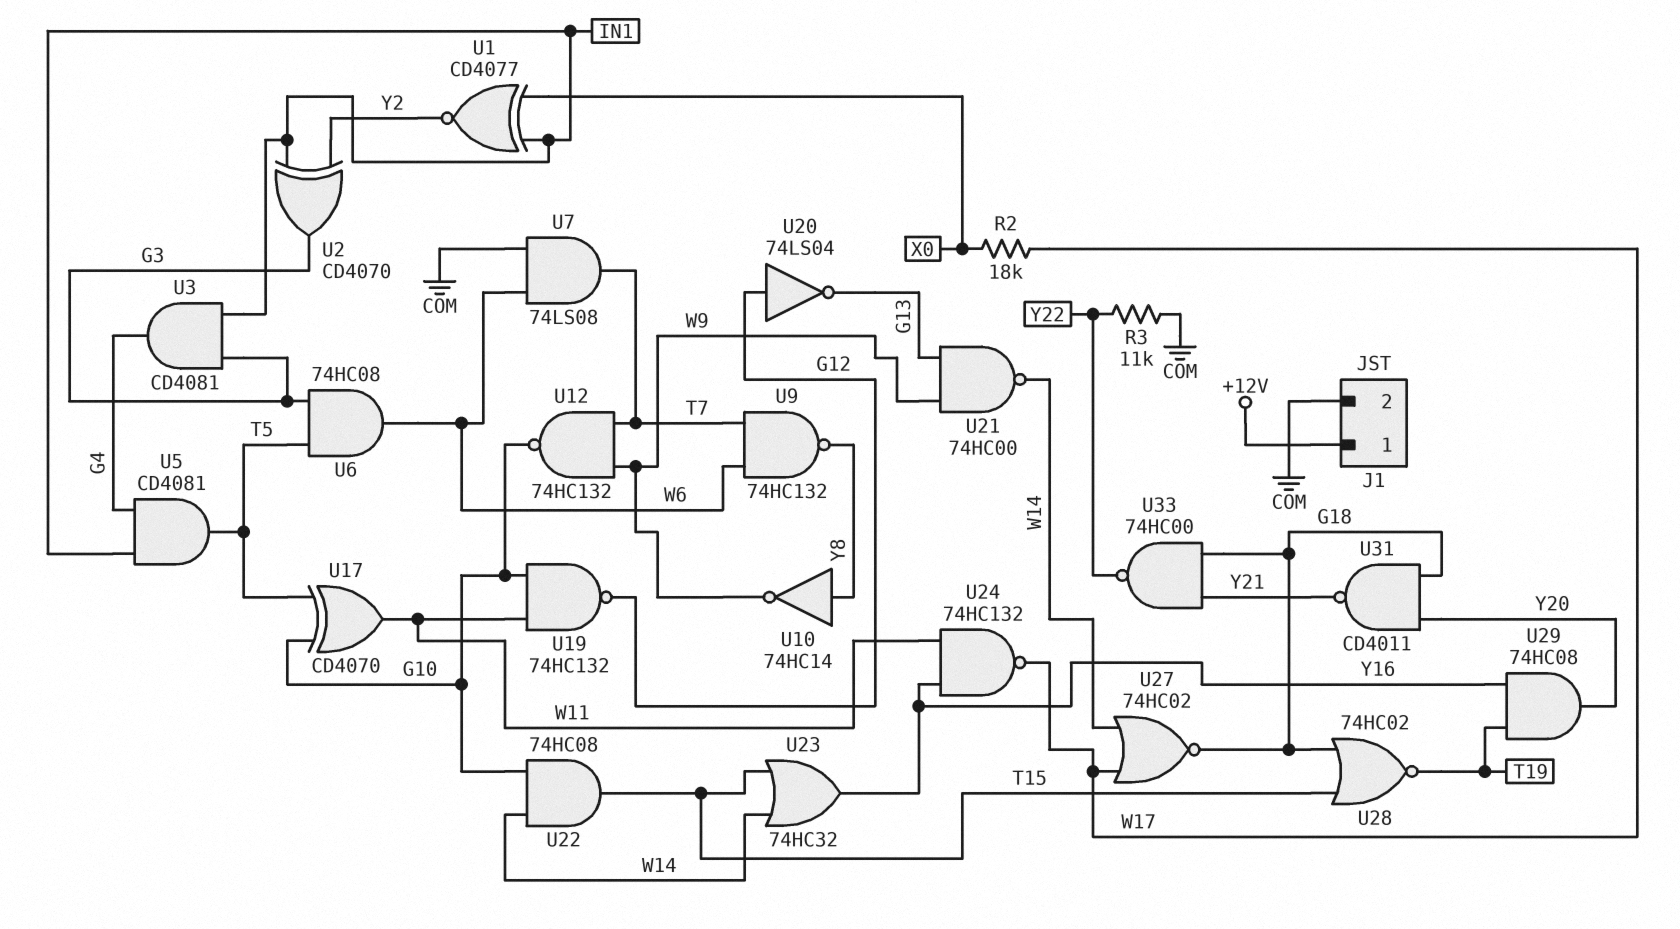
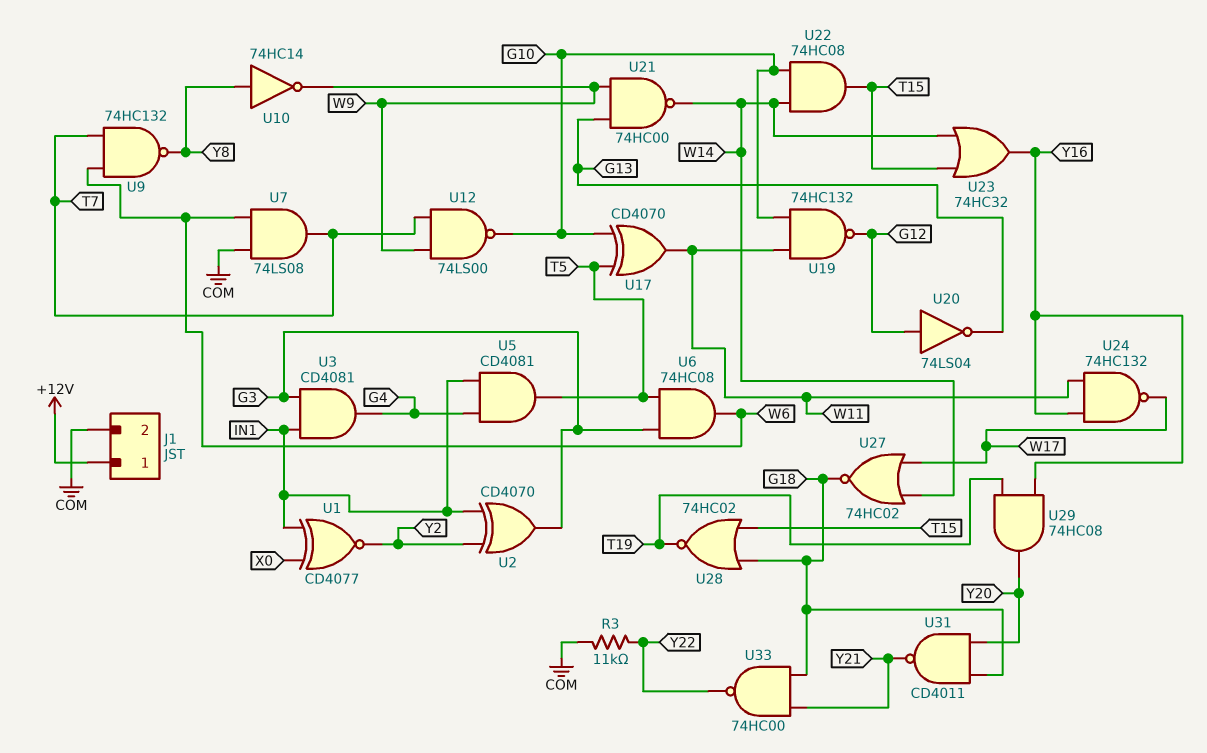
R2: 18k (W17, X0) -> none
U12: NAND 74HC132 (in T7, in W9, out G10) -> NAND 74LS00 (in T7, in W9, out G10)

